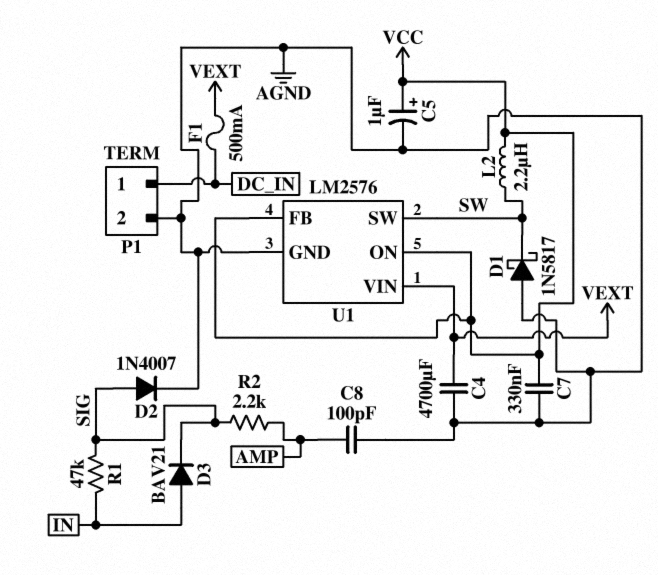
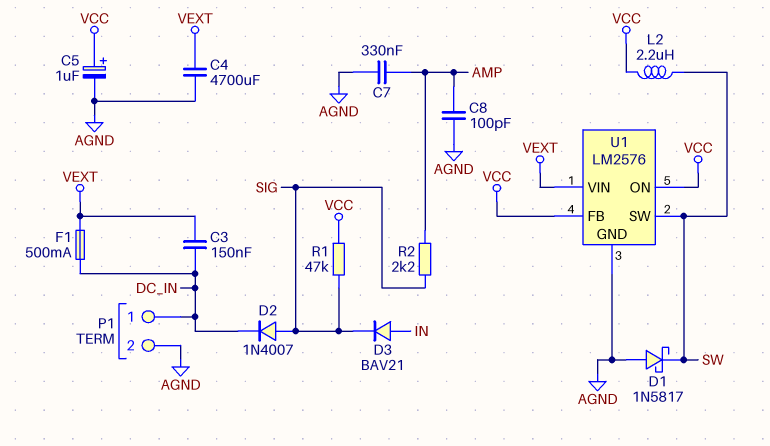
C3: none -> 150nF (DC_IN, VEXT)
C7: 330nF (AGND, VCC) -> 330nF (AGND, AMP)
D2: diode 1N4007 (A SIG, K AGND) -> diode 1N4007 (A SIG, K DC_IN)
R1: 47k (IN, SIG) -> 47k (SIG, VCC)

